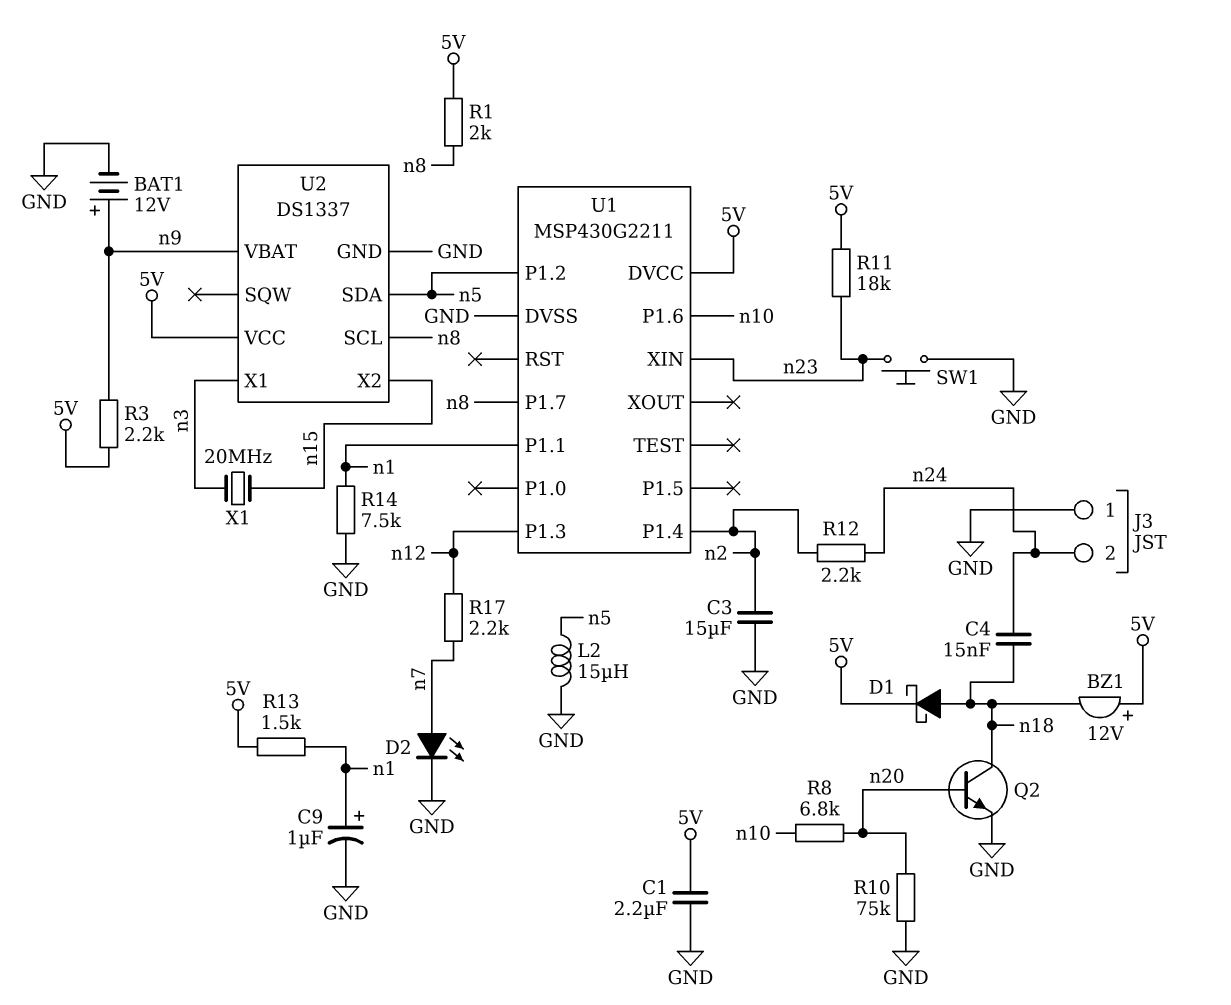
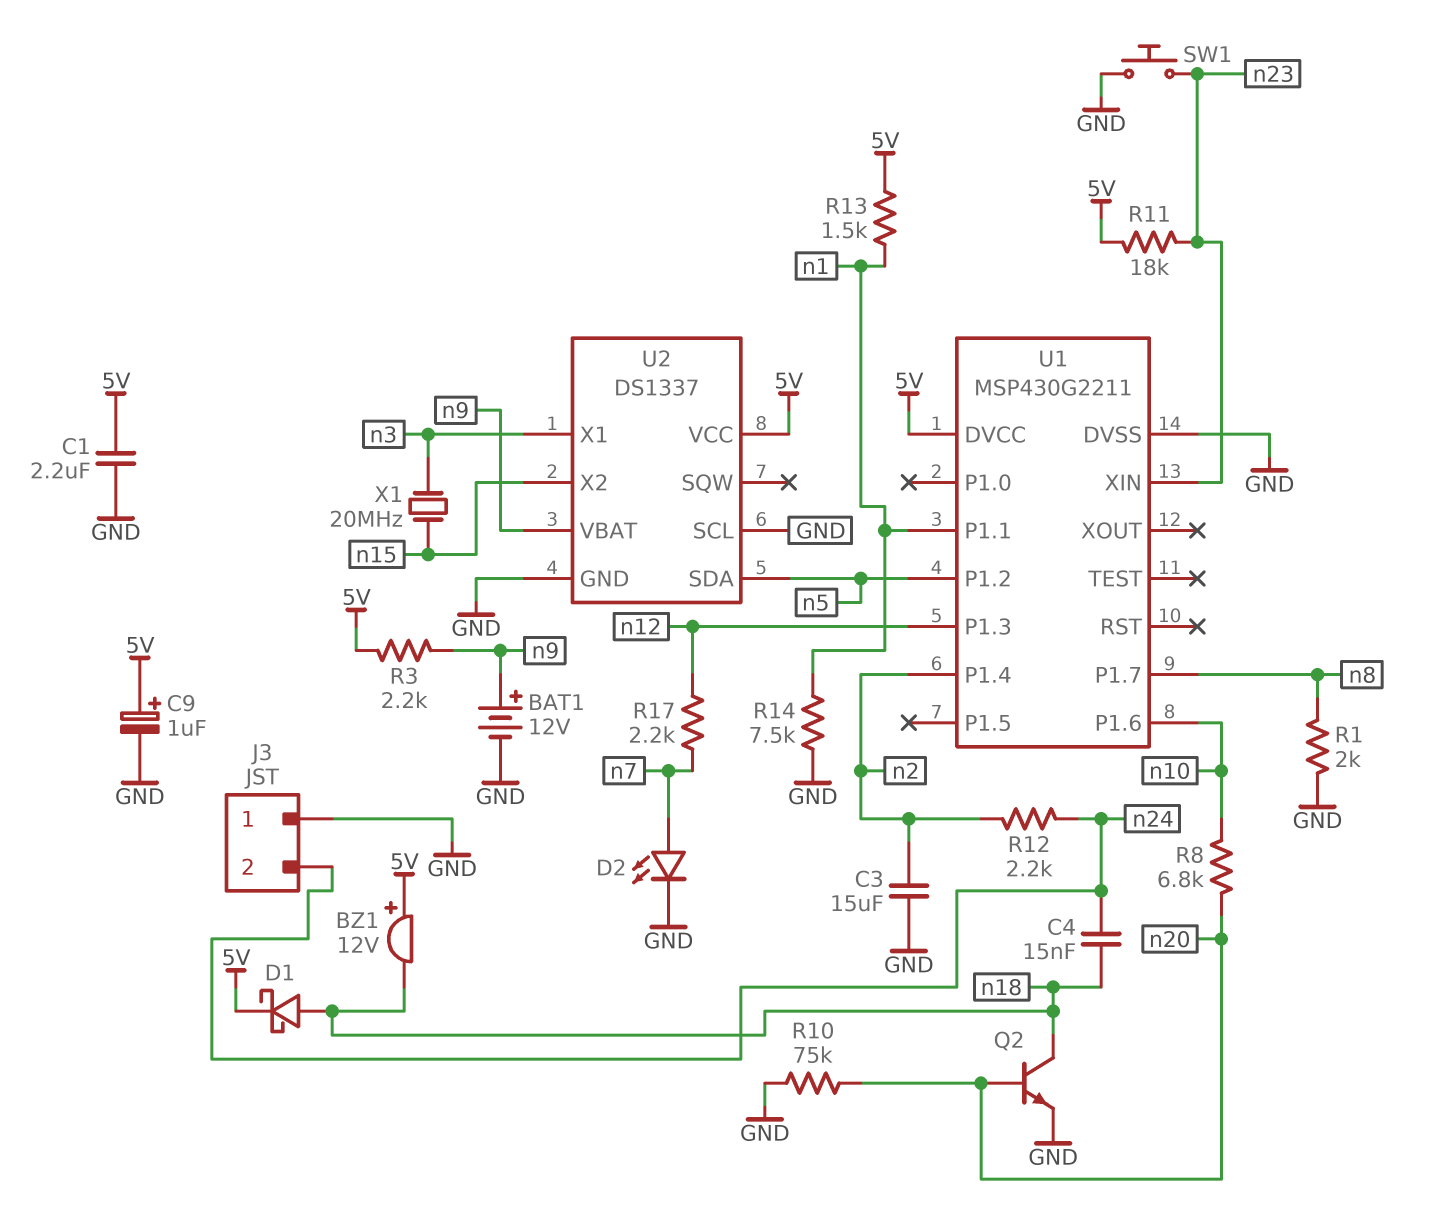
C9: 1uF (plus n1, minus GND) -> 1uF (plus 5V, minus GND)
L2: 15uH (GND, n5) -> none
R1: 2k (5V, n8) -> 2k (GND, n8)
U2 pin SCL: n8 -> GND

